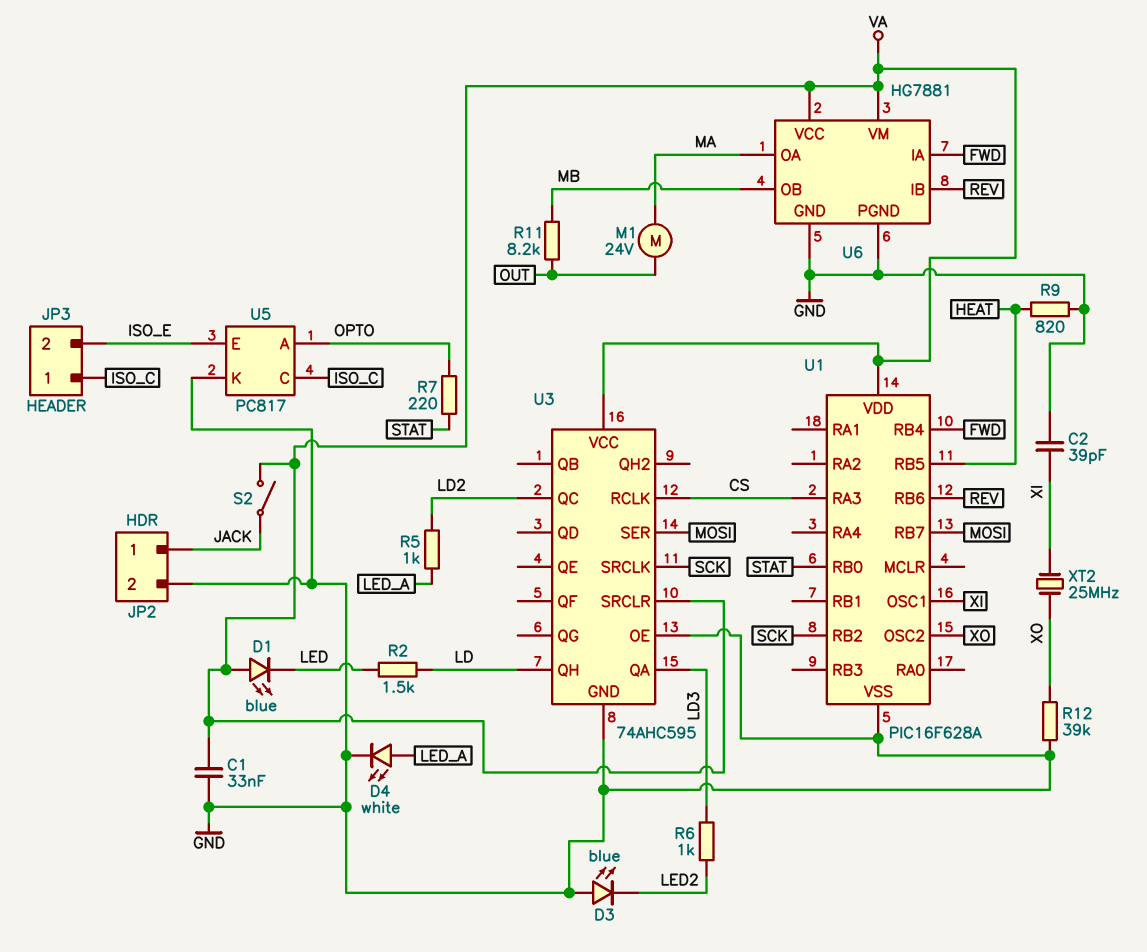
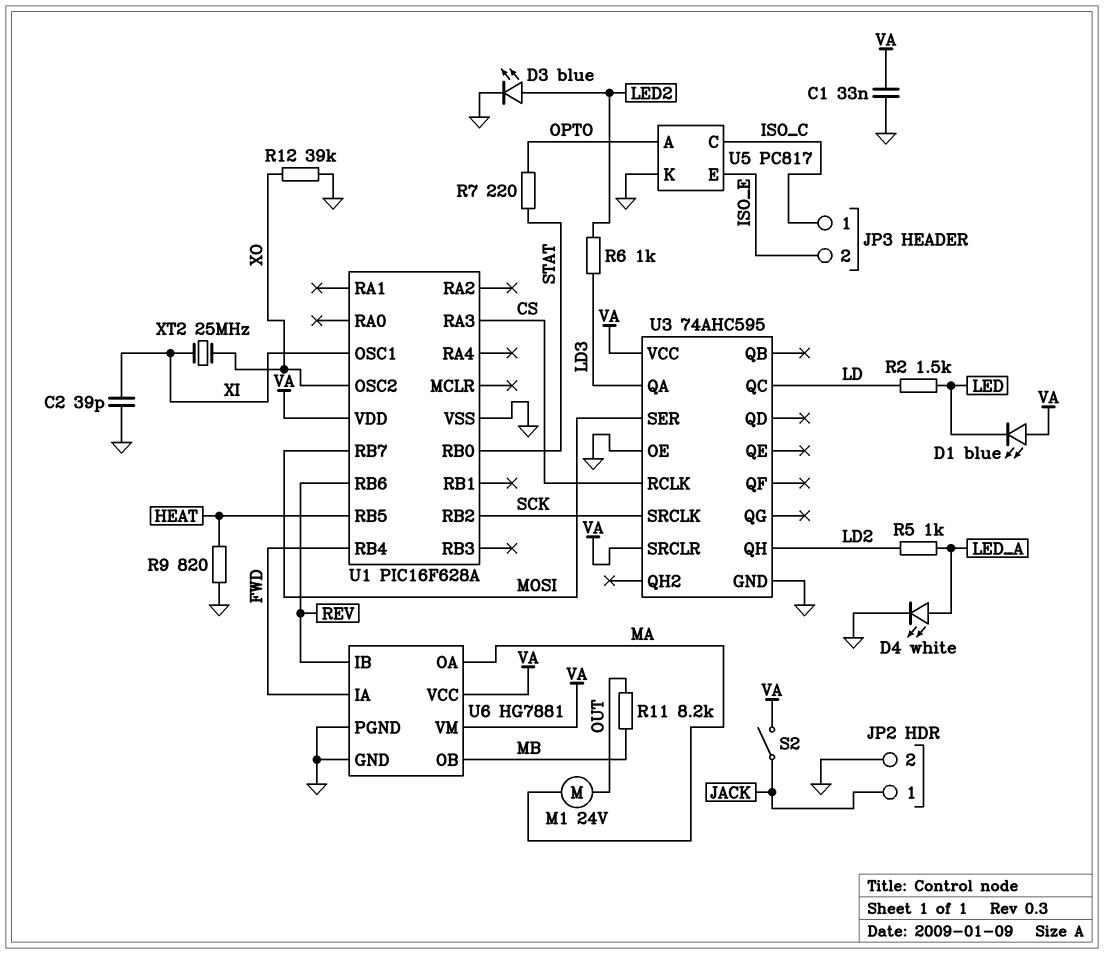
D3: LED blue (A GND, K LED2) -> LED blue (A LED2, K GND)
U3 pin QC: LD2 -> LD
U3 pin QH: LD -> LD2

